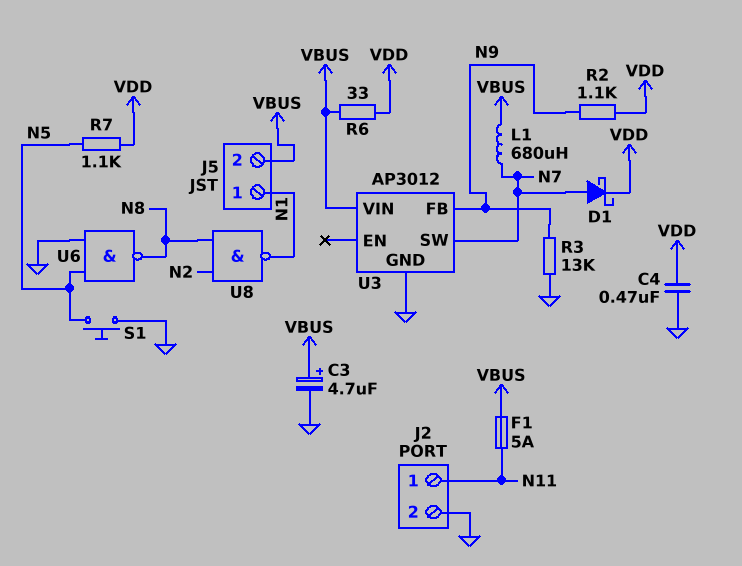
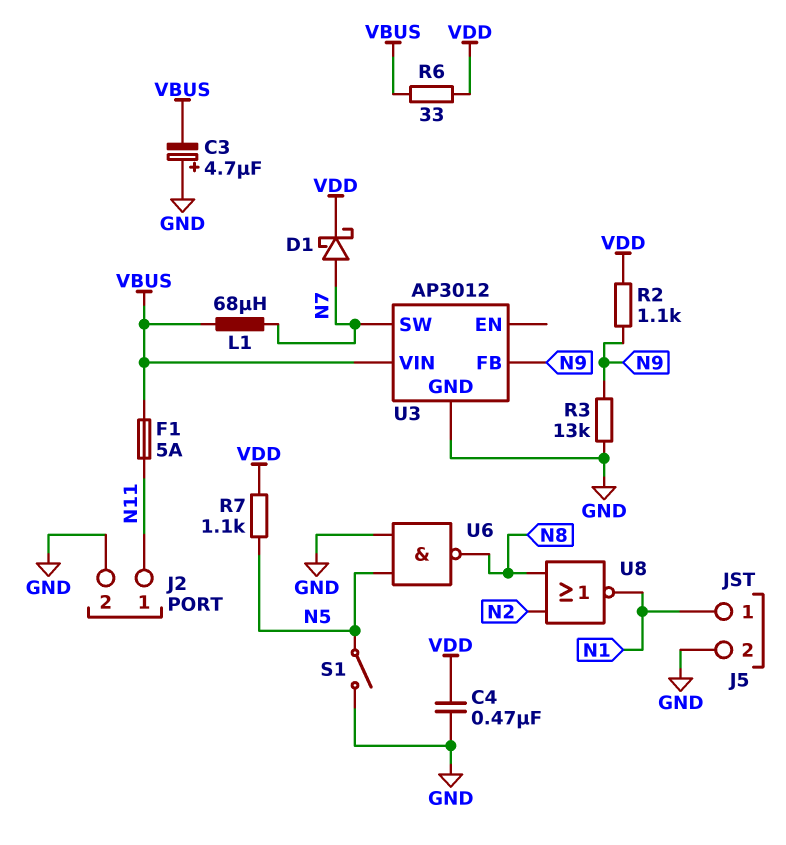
C3: 4.7uF (plus VBUS, minus GND) -> 4.7uF (plus GND, minus VBUS)
J5 pin 2: VBUS -> GND
L1: 680uH (N7, VBUS) -> 68uH (N7, VBUS)
S1: button (GND, N5) -> switch (GND, N5)
U8: NAND (in N2, in N8, out N1) -> NOR (in N2, in N8, out N1)

